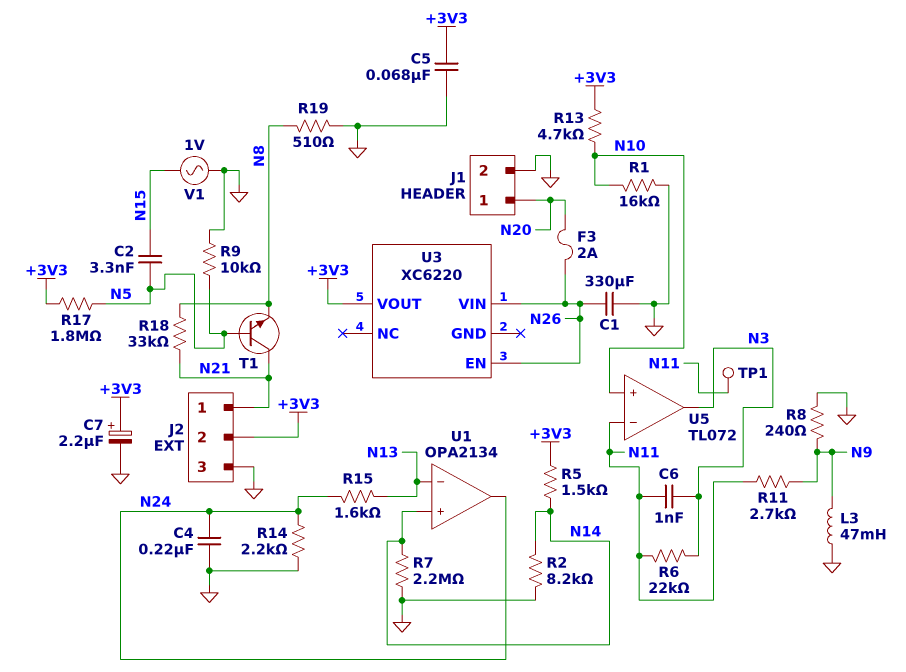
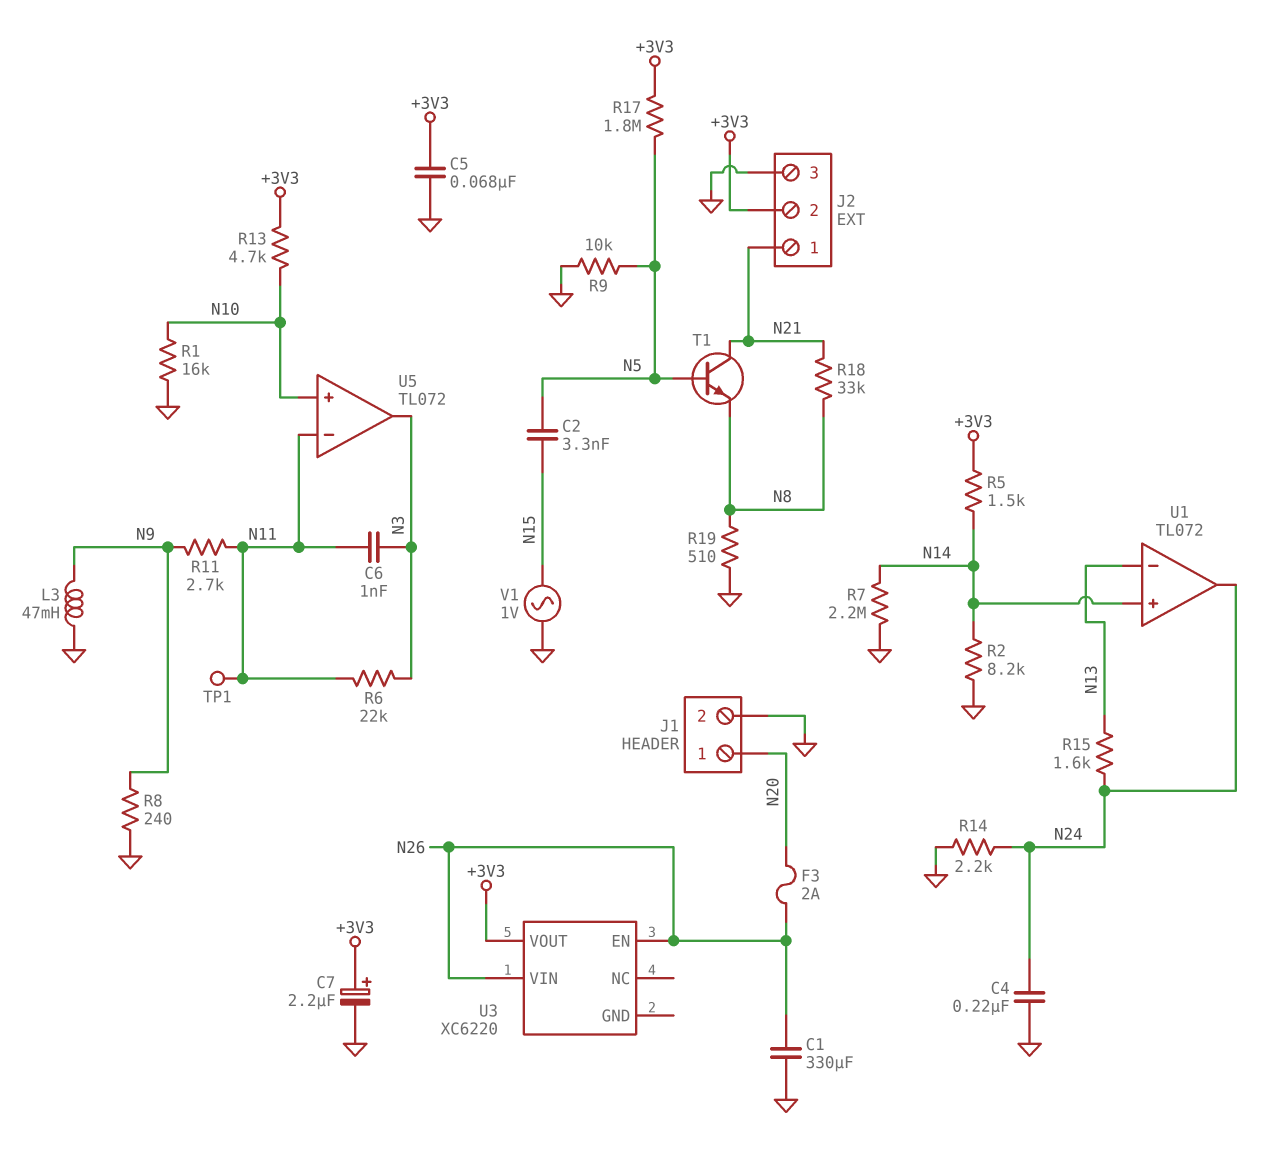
U1: OPA2134 -> TL072

